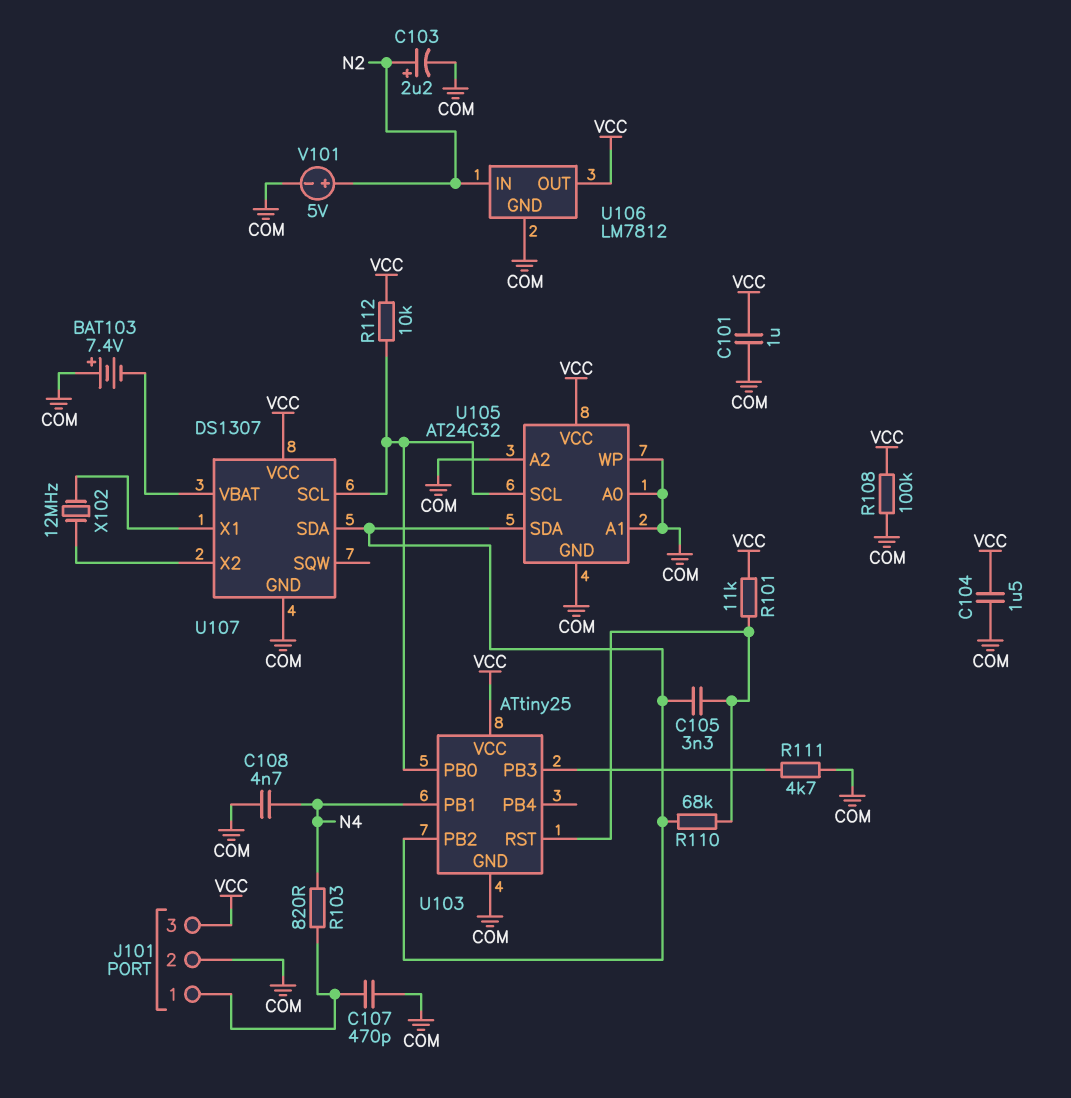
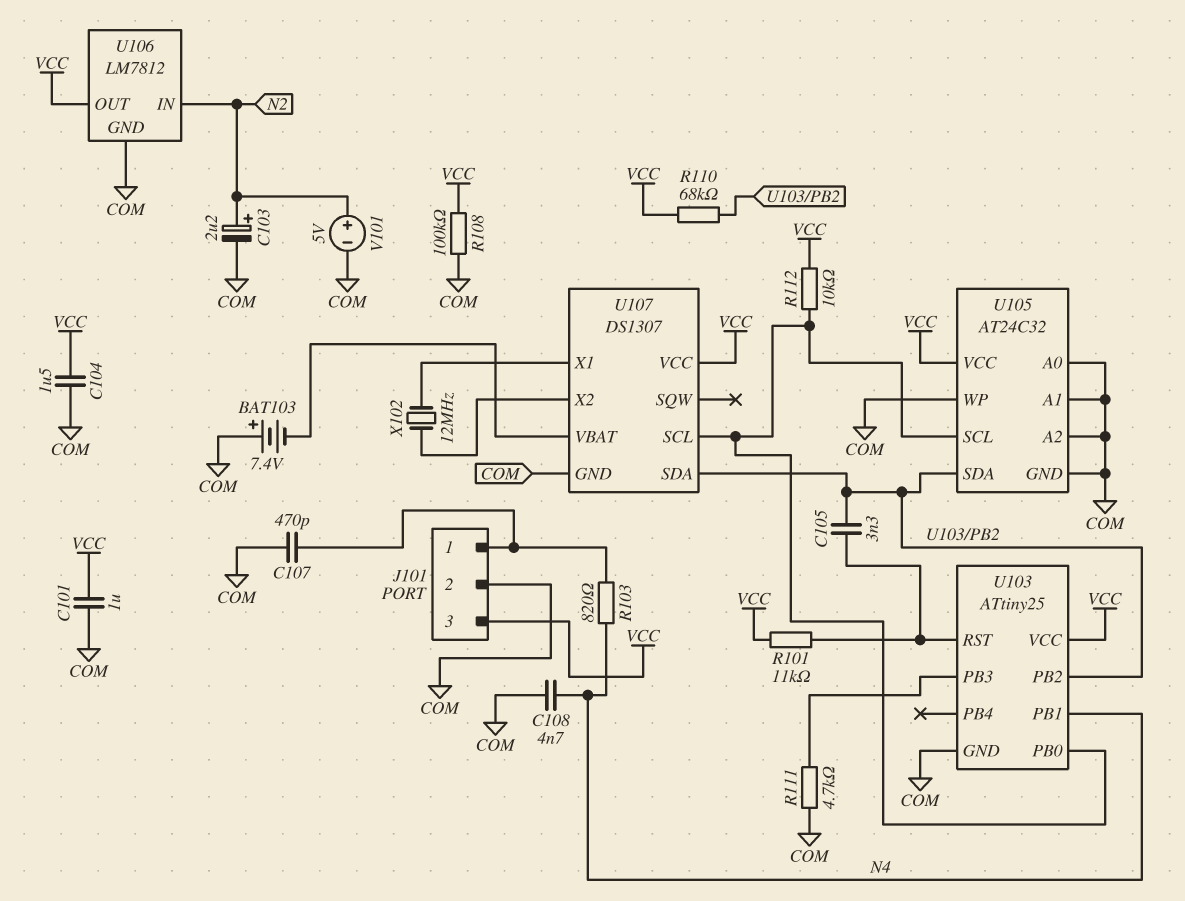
R110: 68k (U103/PB2, U103/RST) -> 68k (U103/PB2, VCC)

